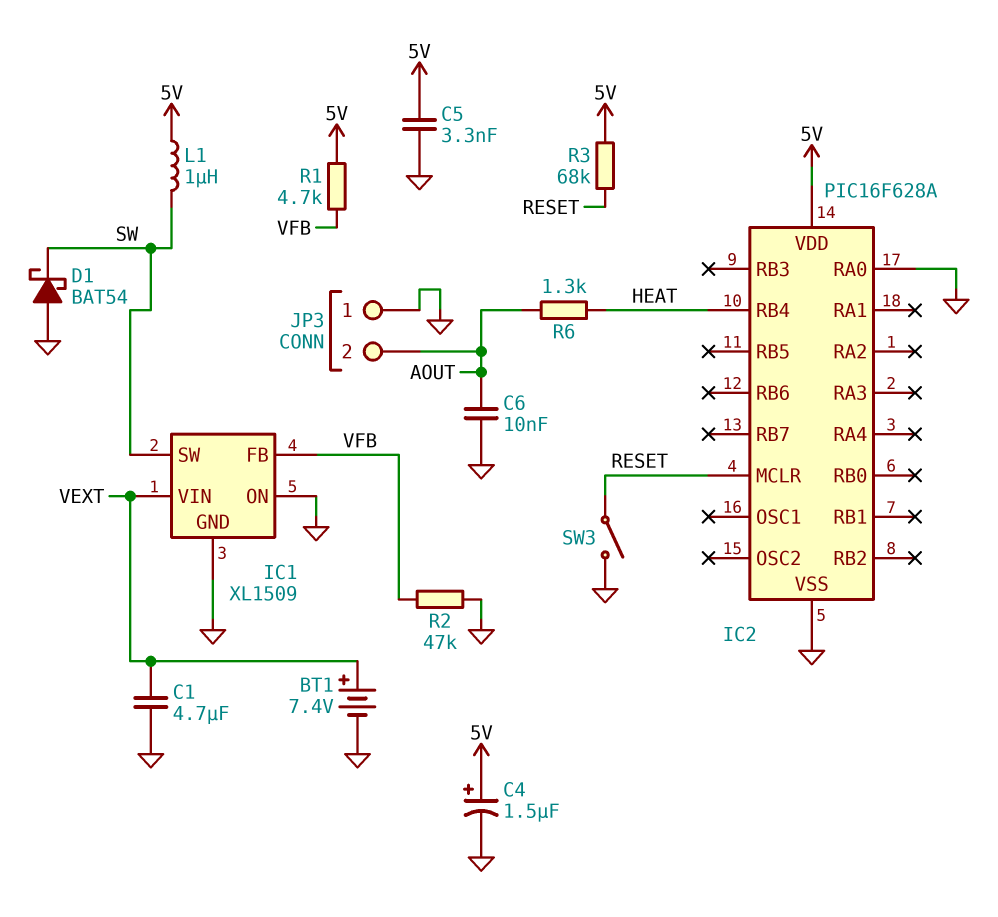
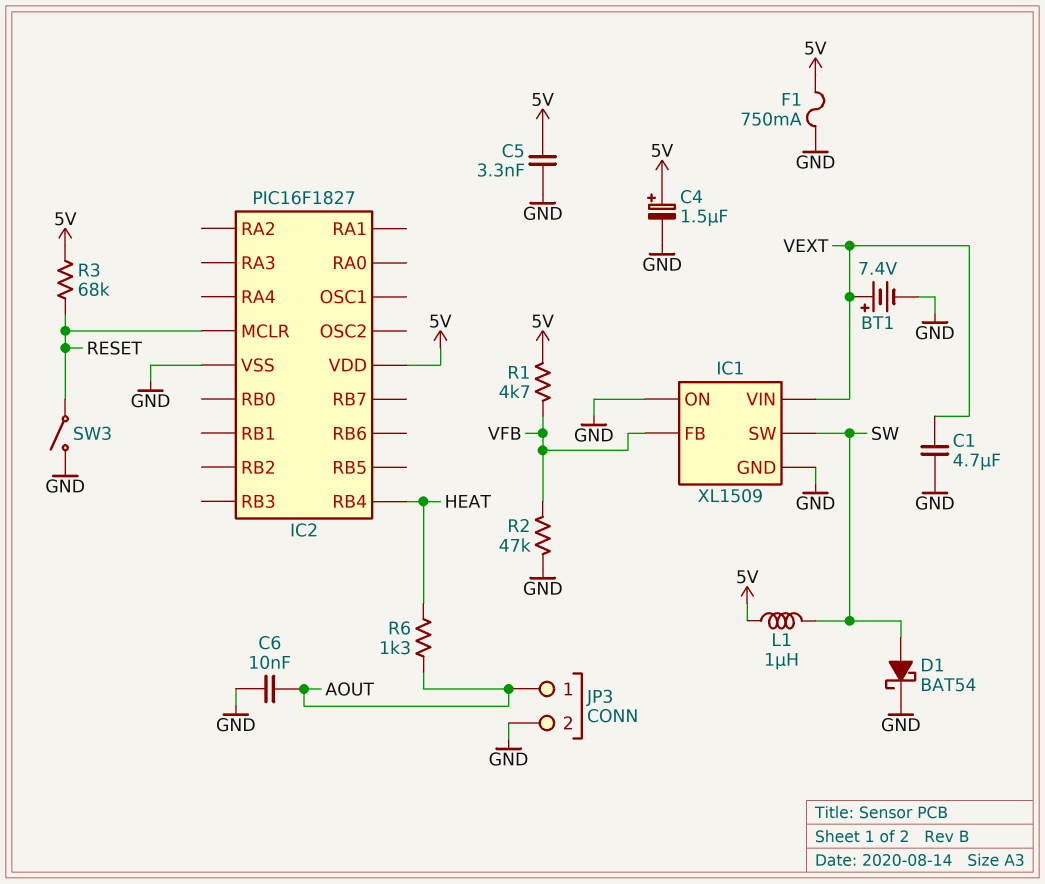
D1: schottky BAT54 (A GND, K SW) -> schottky BAT54 (A SW, K GND)
F1: none -> 750mA (5V, GND)
IC2: PIC16F628A -> PIC16F1827
IC2 pin RA0: GND -> none
JP3 pin 1: GND -> AOUT
JP3 pin 2: AOUT -> GND

